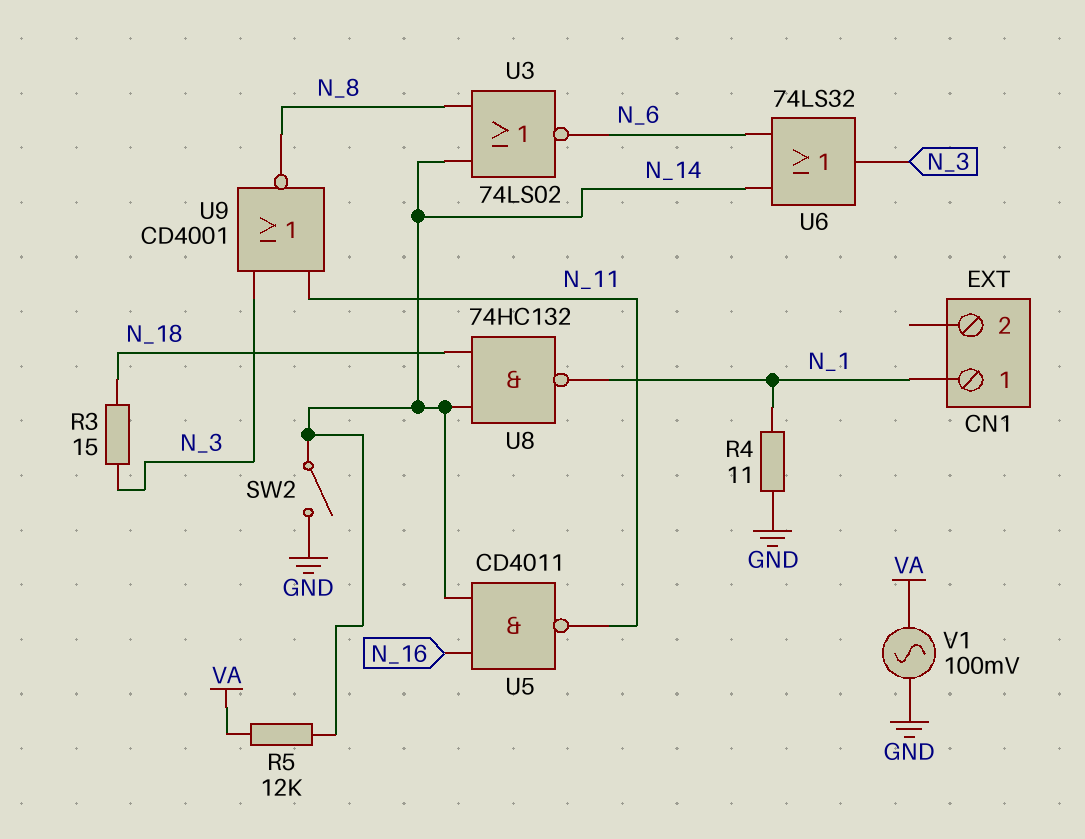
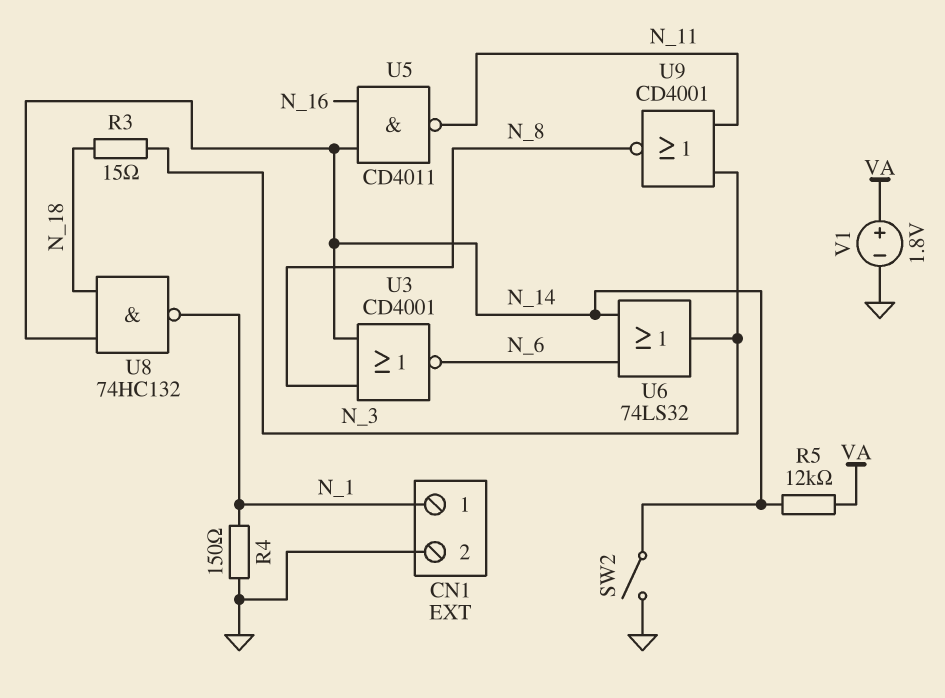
CN1 pin 2: none -> GND
R4: 11 (GND, N_1) -> 150 (GND, N_1)
U3: NOR 74LS02 (in N_8, in N_14, out N_6) -> NOR CD4001 (in N_8, in N_14, out N_6)
V1: AC 100mV (GND, VA) -> 1.8V (plus VA, minus GND)

